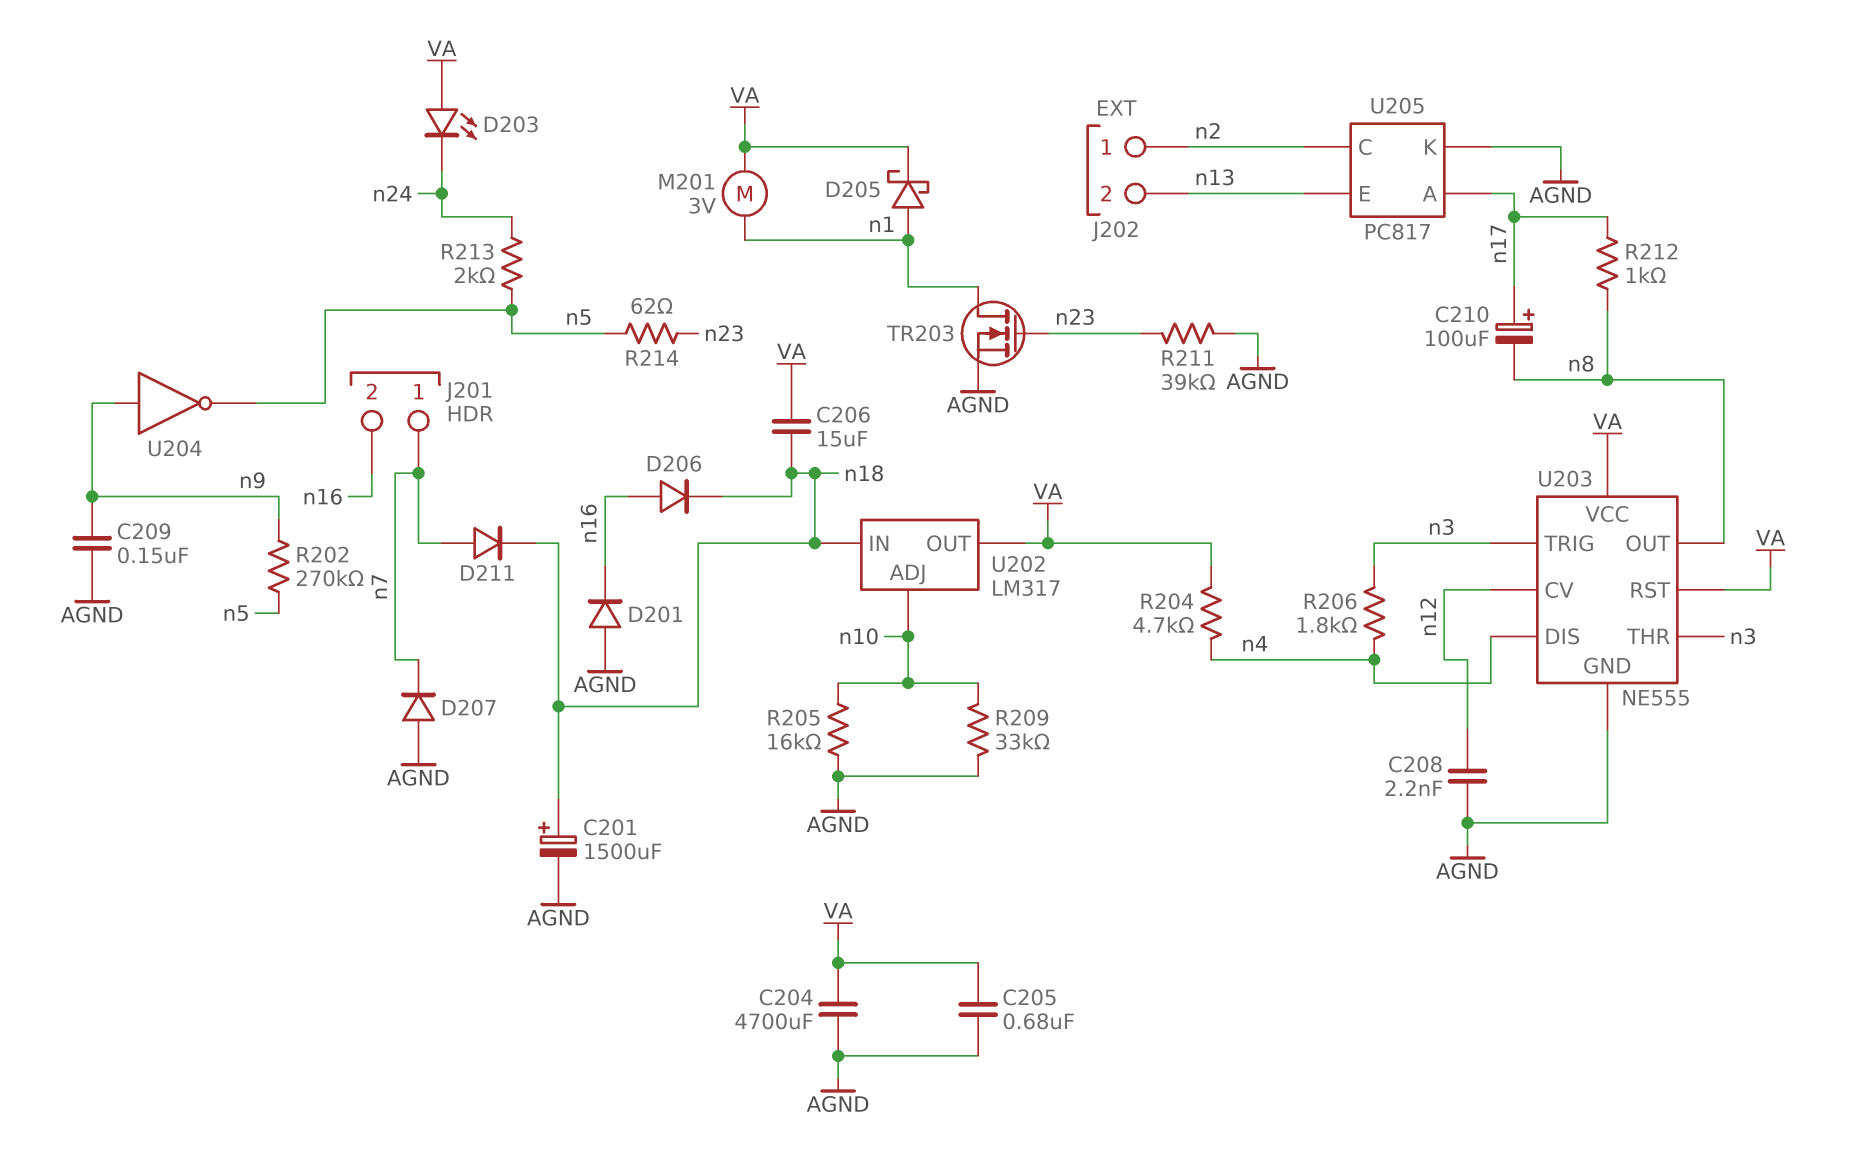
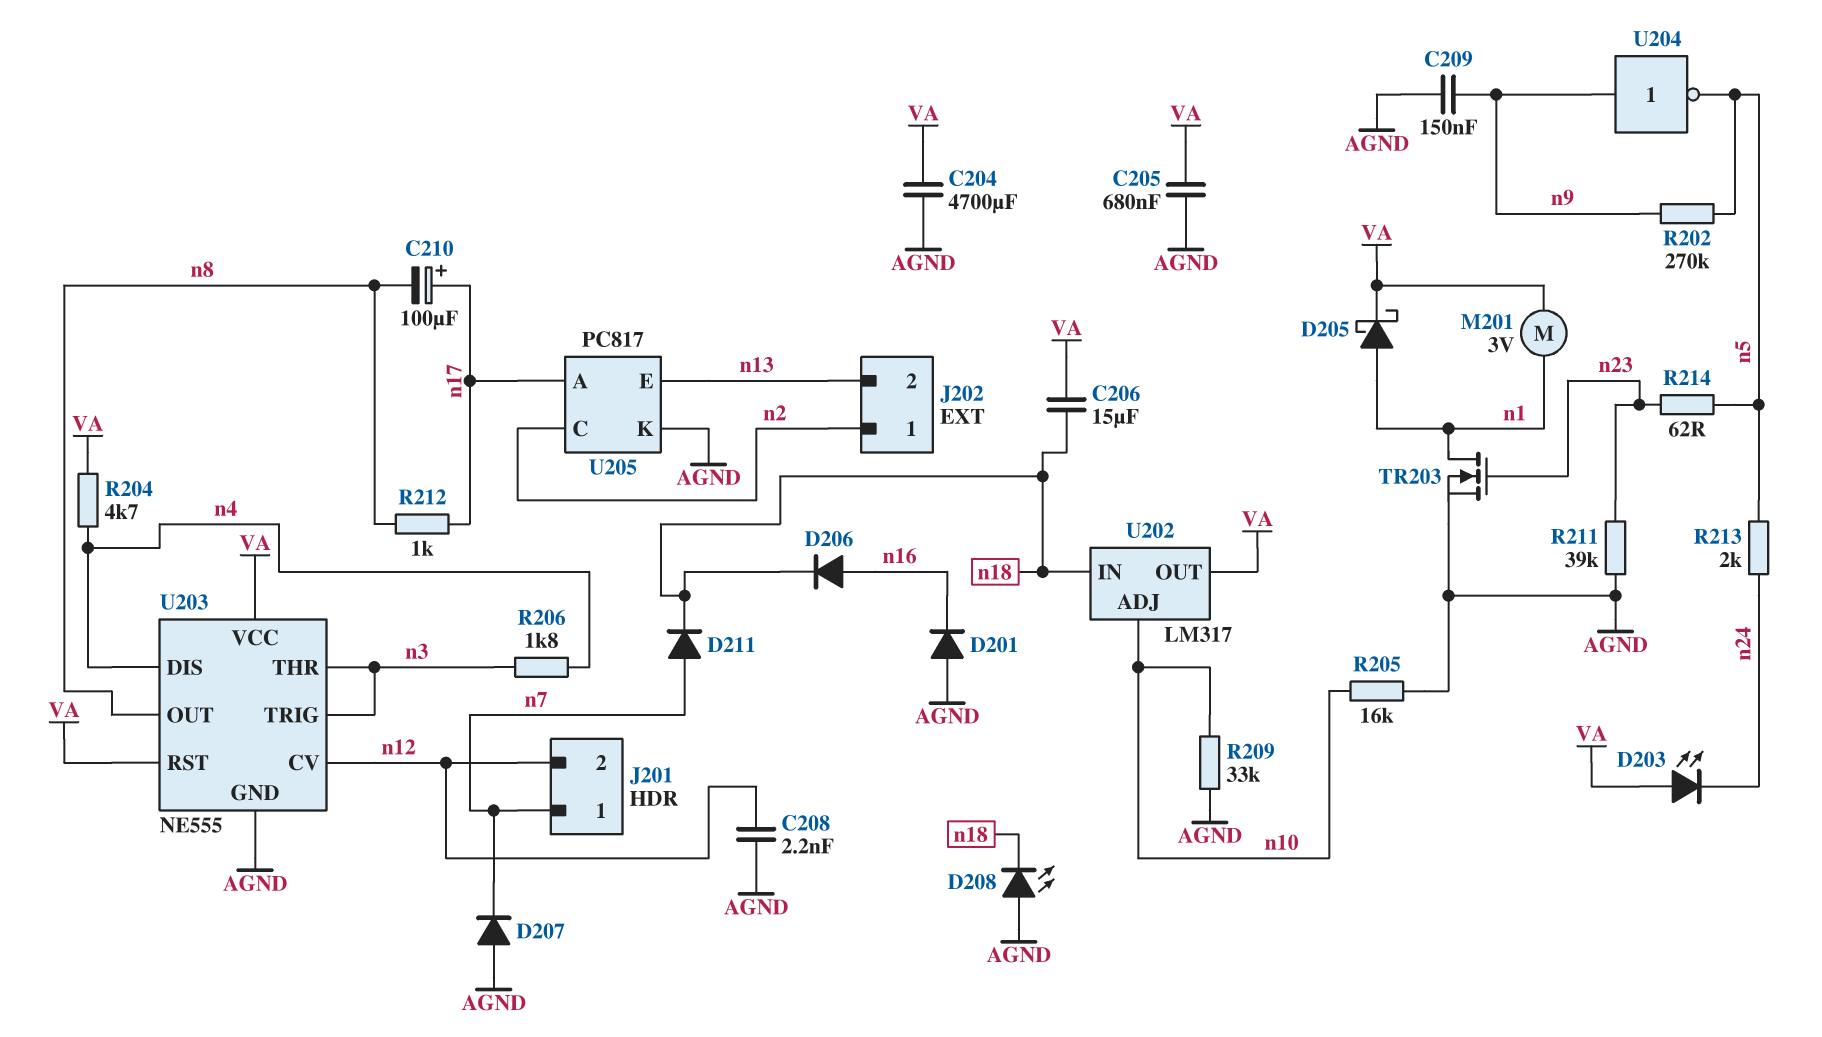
C201: 1500uF (plus n18, minus AGND) -> none
D208: none -> LED (A AGND, K n18)
J201 pin 2: n16 -> n12

